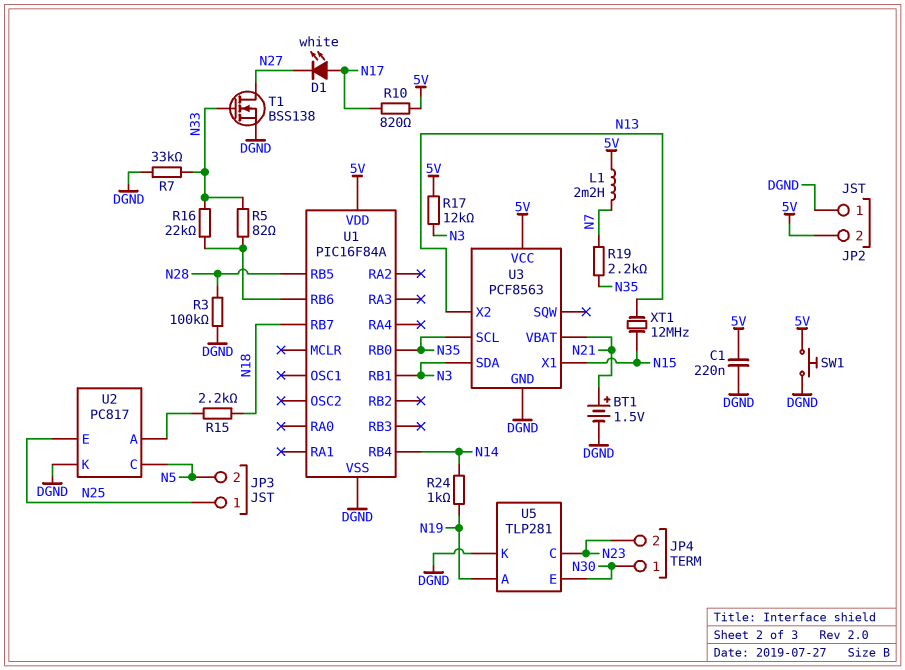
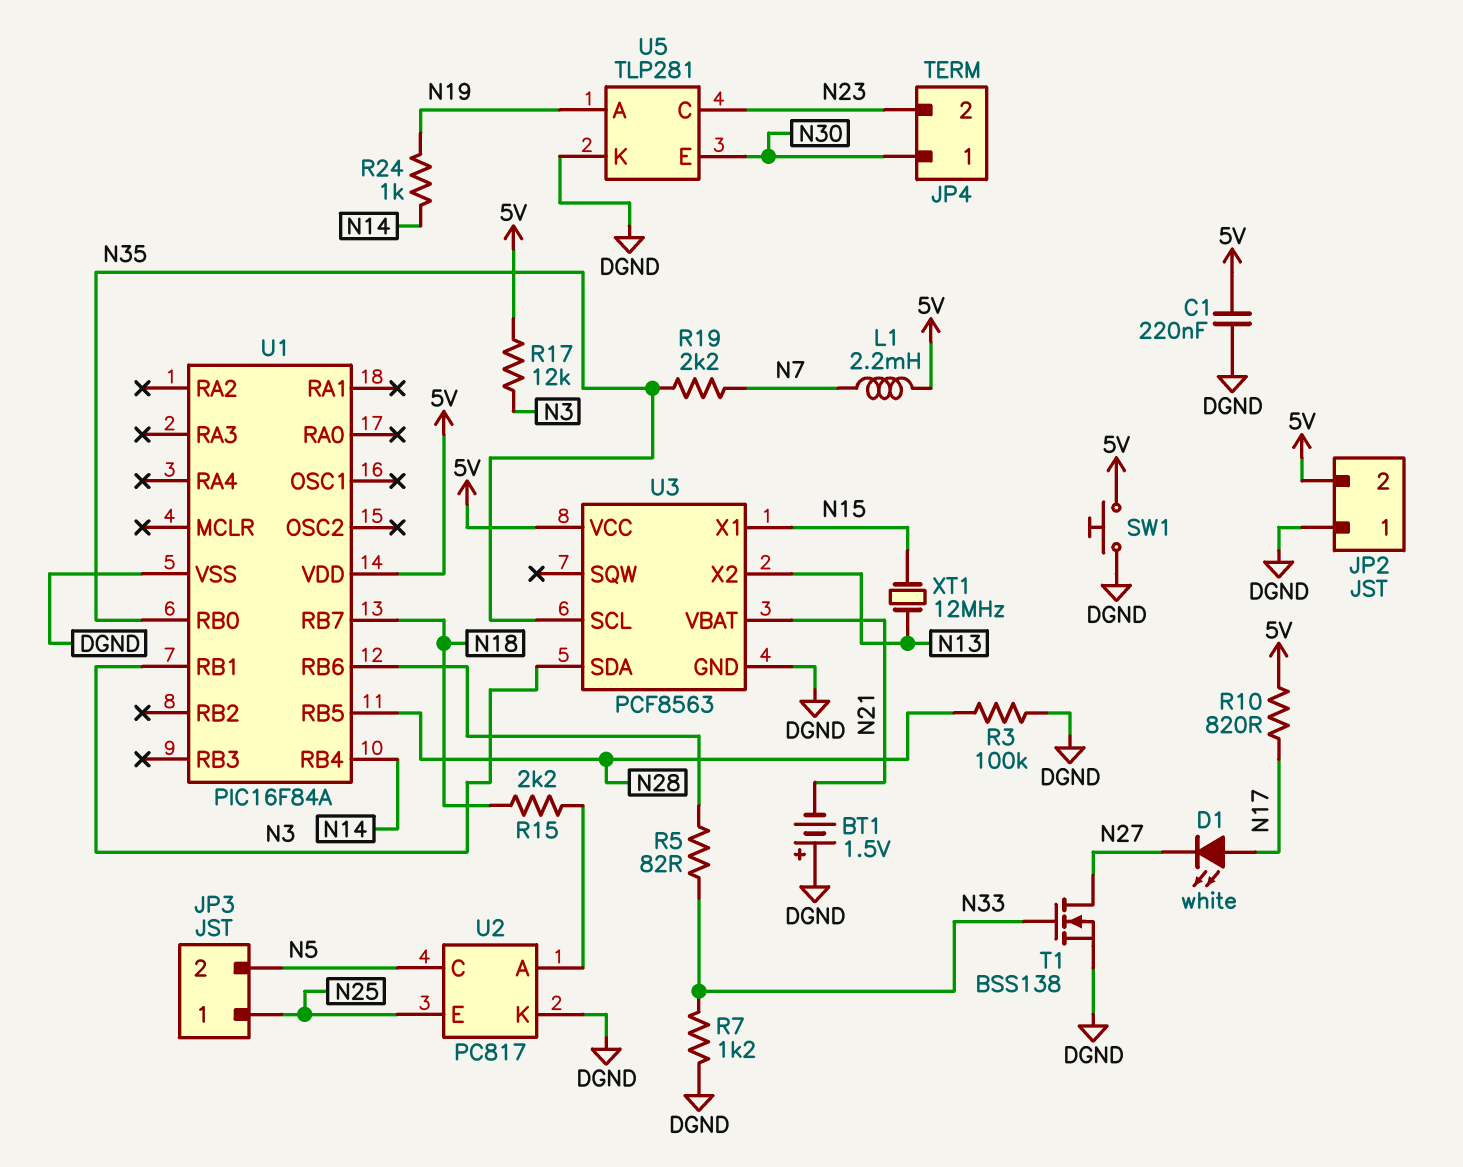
BT1: 1.5V (plus N21, minus DGND) -> 1.5V (plus DGND, minus N21)
R7: 33k (DGND, N33) -> 1.2k (DGND, N33)
R16: 22k (N33, U1/RB6) -> none

